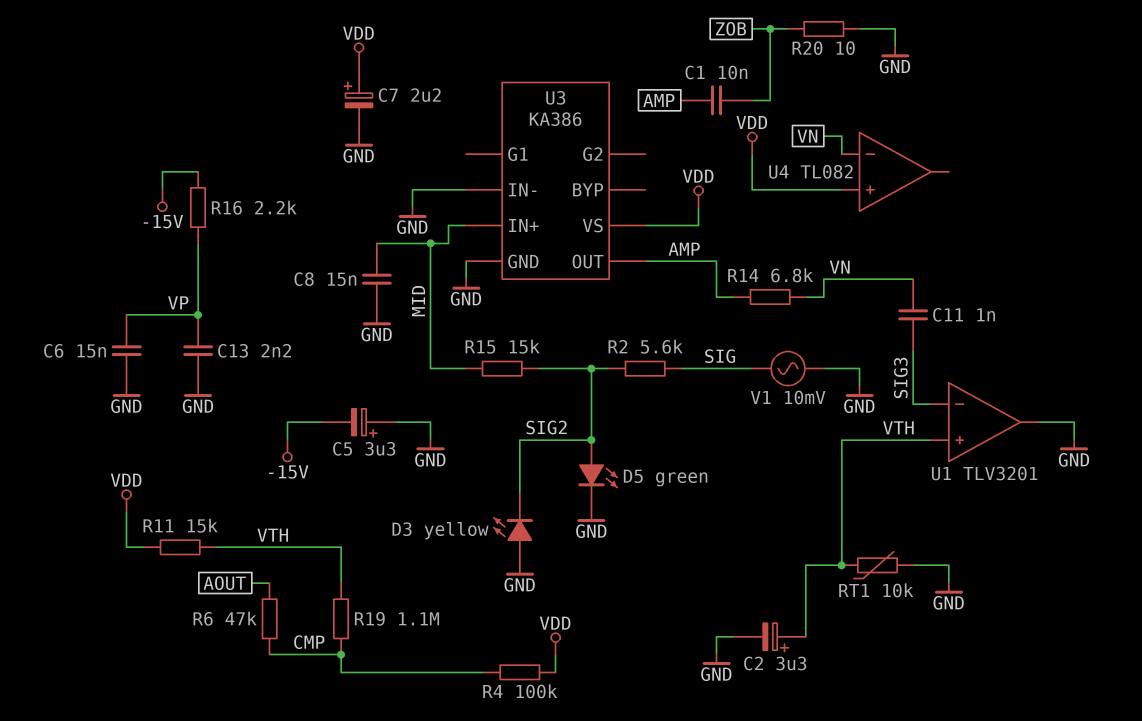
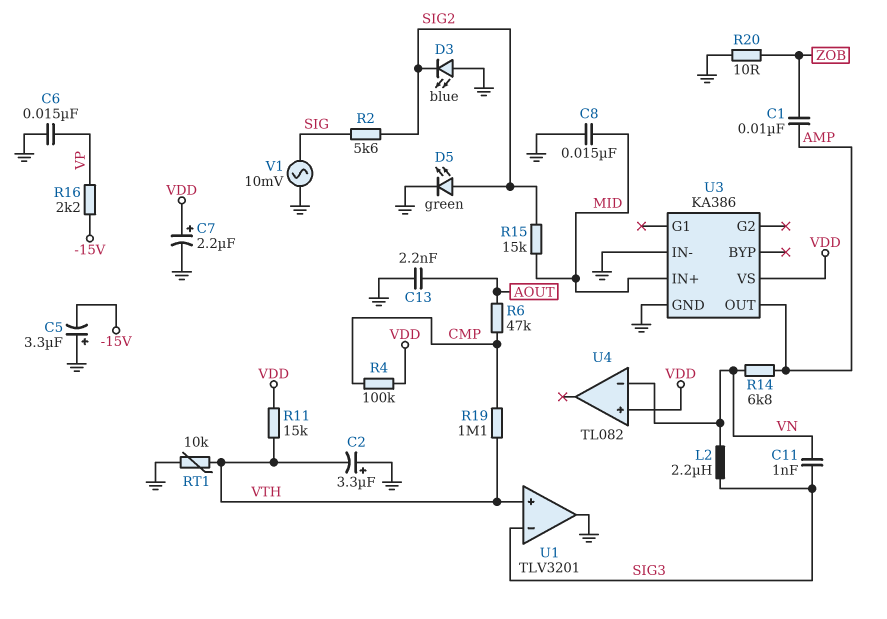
C2: 3.3uF (plus VTH, minus GND) -> 3.3uF (plus GND, minus VTH)
C13: 2.2nF (GND, VP) -> 2.2nF (AOUT, GND)
D3: LED yellow (A GND, K SIG2) -> LED blue (A GND, K SIG2)
L2: none -> 2.2uH (SIG3, VN)

